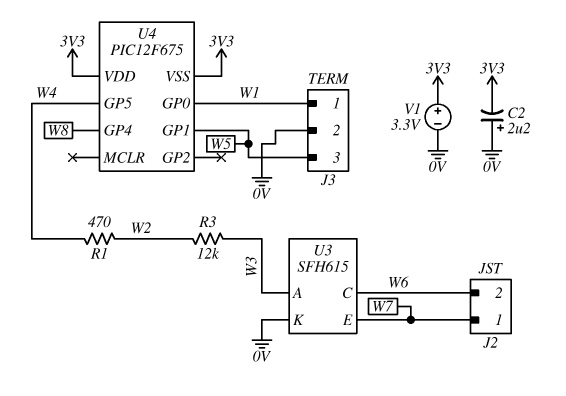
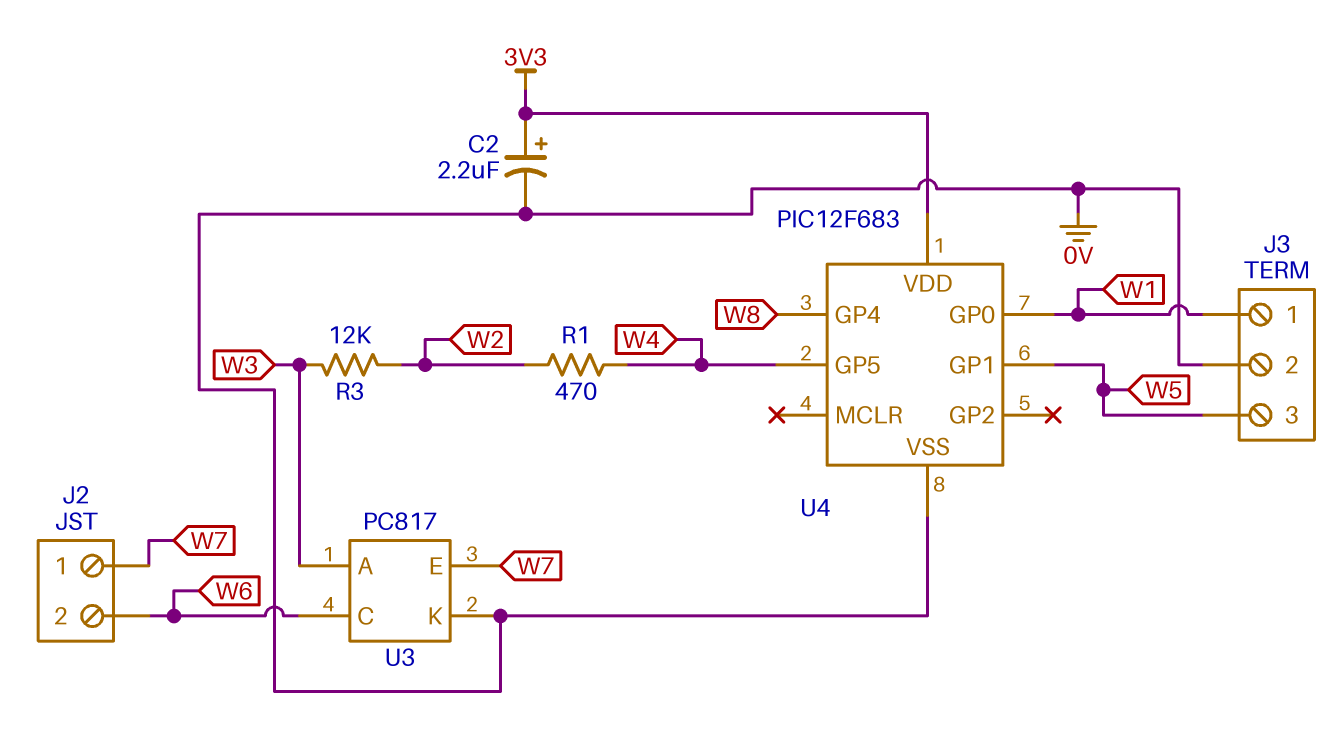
C2: 2.2uF (plus 0V, minus 3V3) -> 2.2uF (plus 3V3, minus 0V)
U3: SFH615 -> PC817
U4: PIC12F675 -> PIC12F683
U4 pin VSS: 3V3 -> 0V
V1: 3.3V (plus 3V3, minus 0V) -> none

